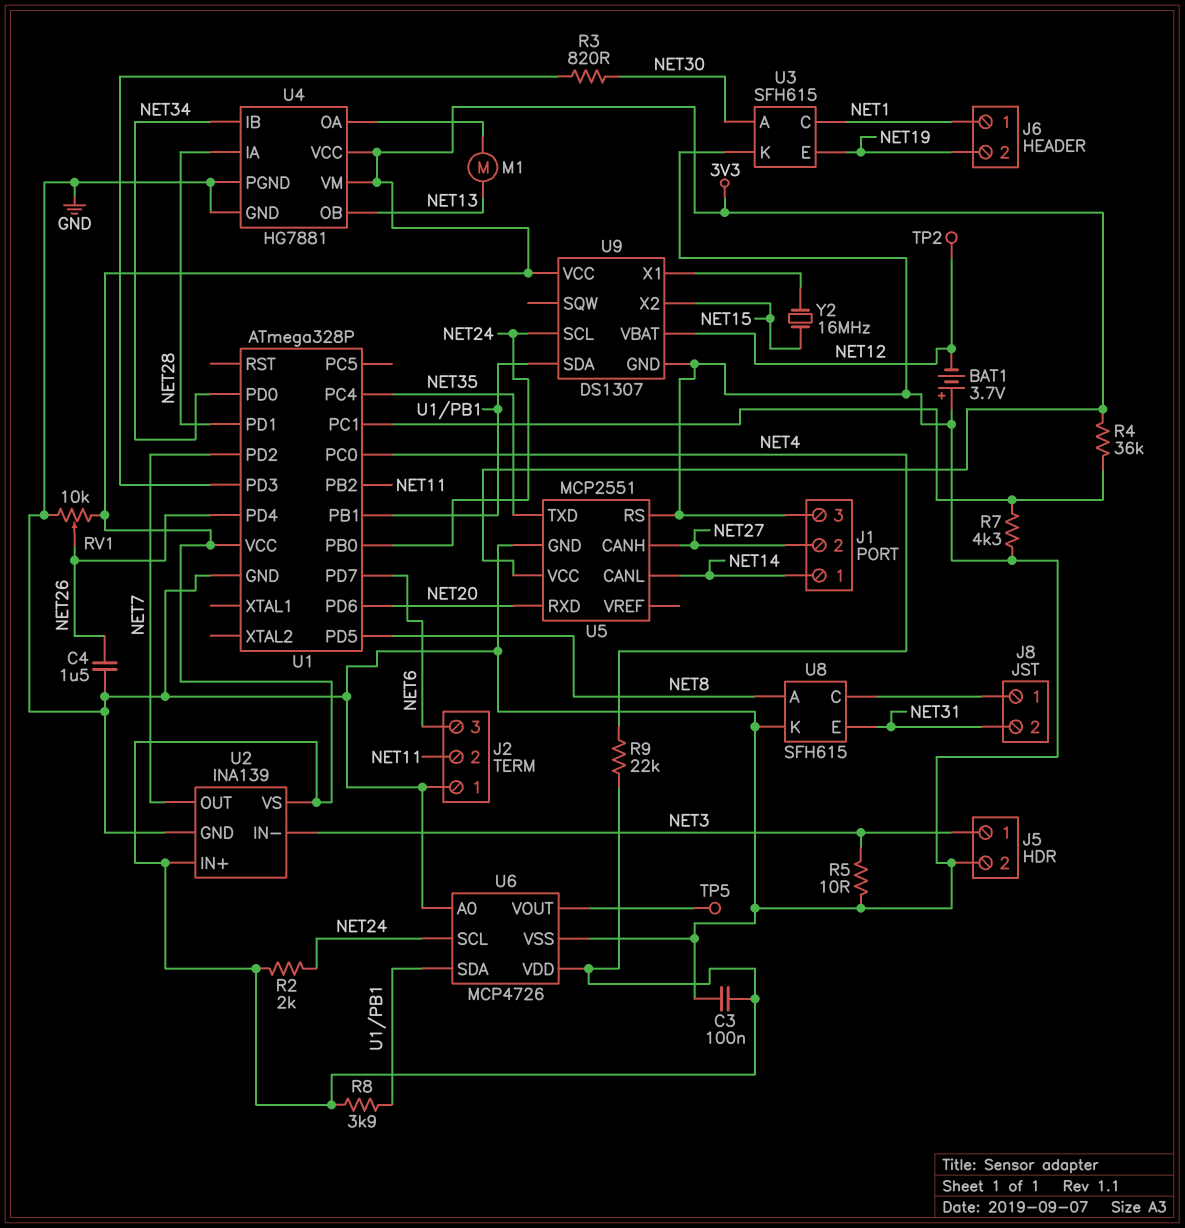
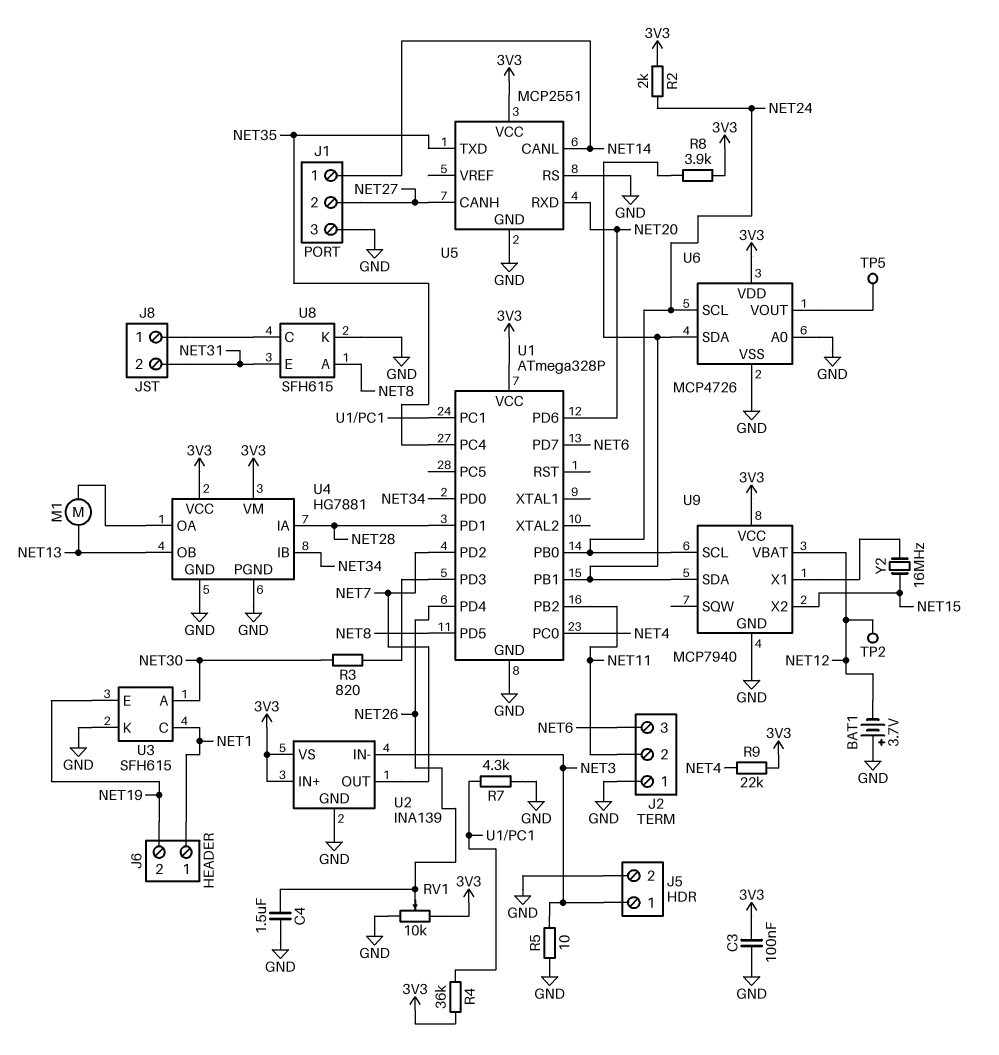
U9: DS1307 -> MCP7940

